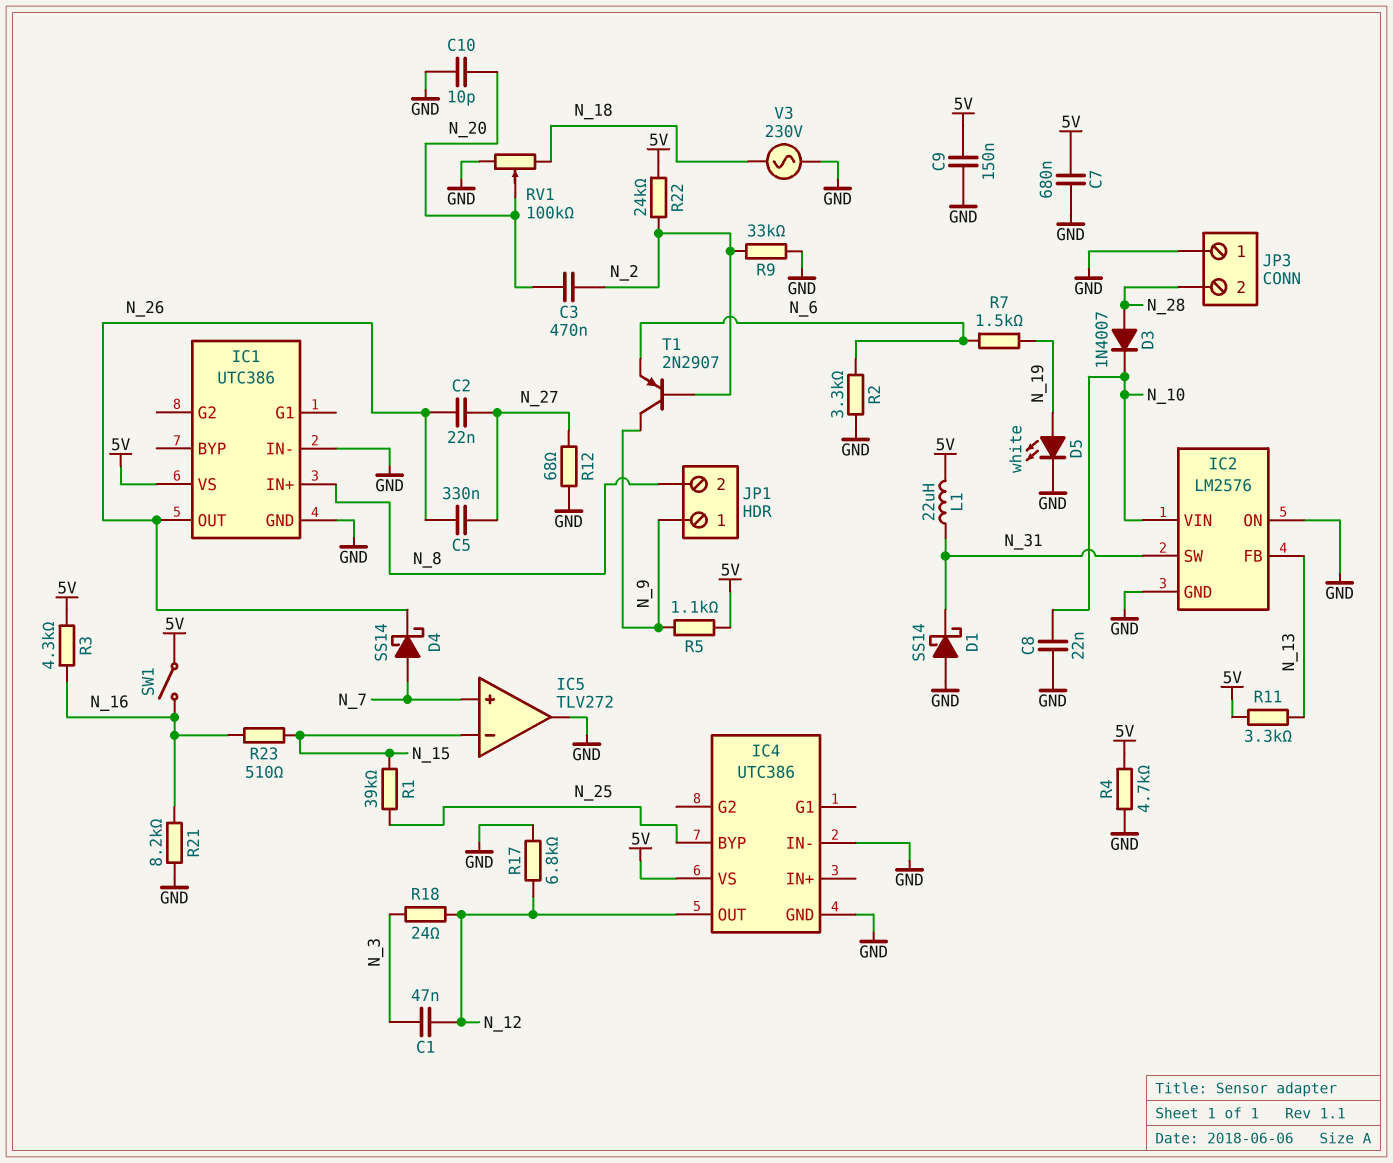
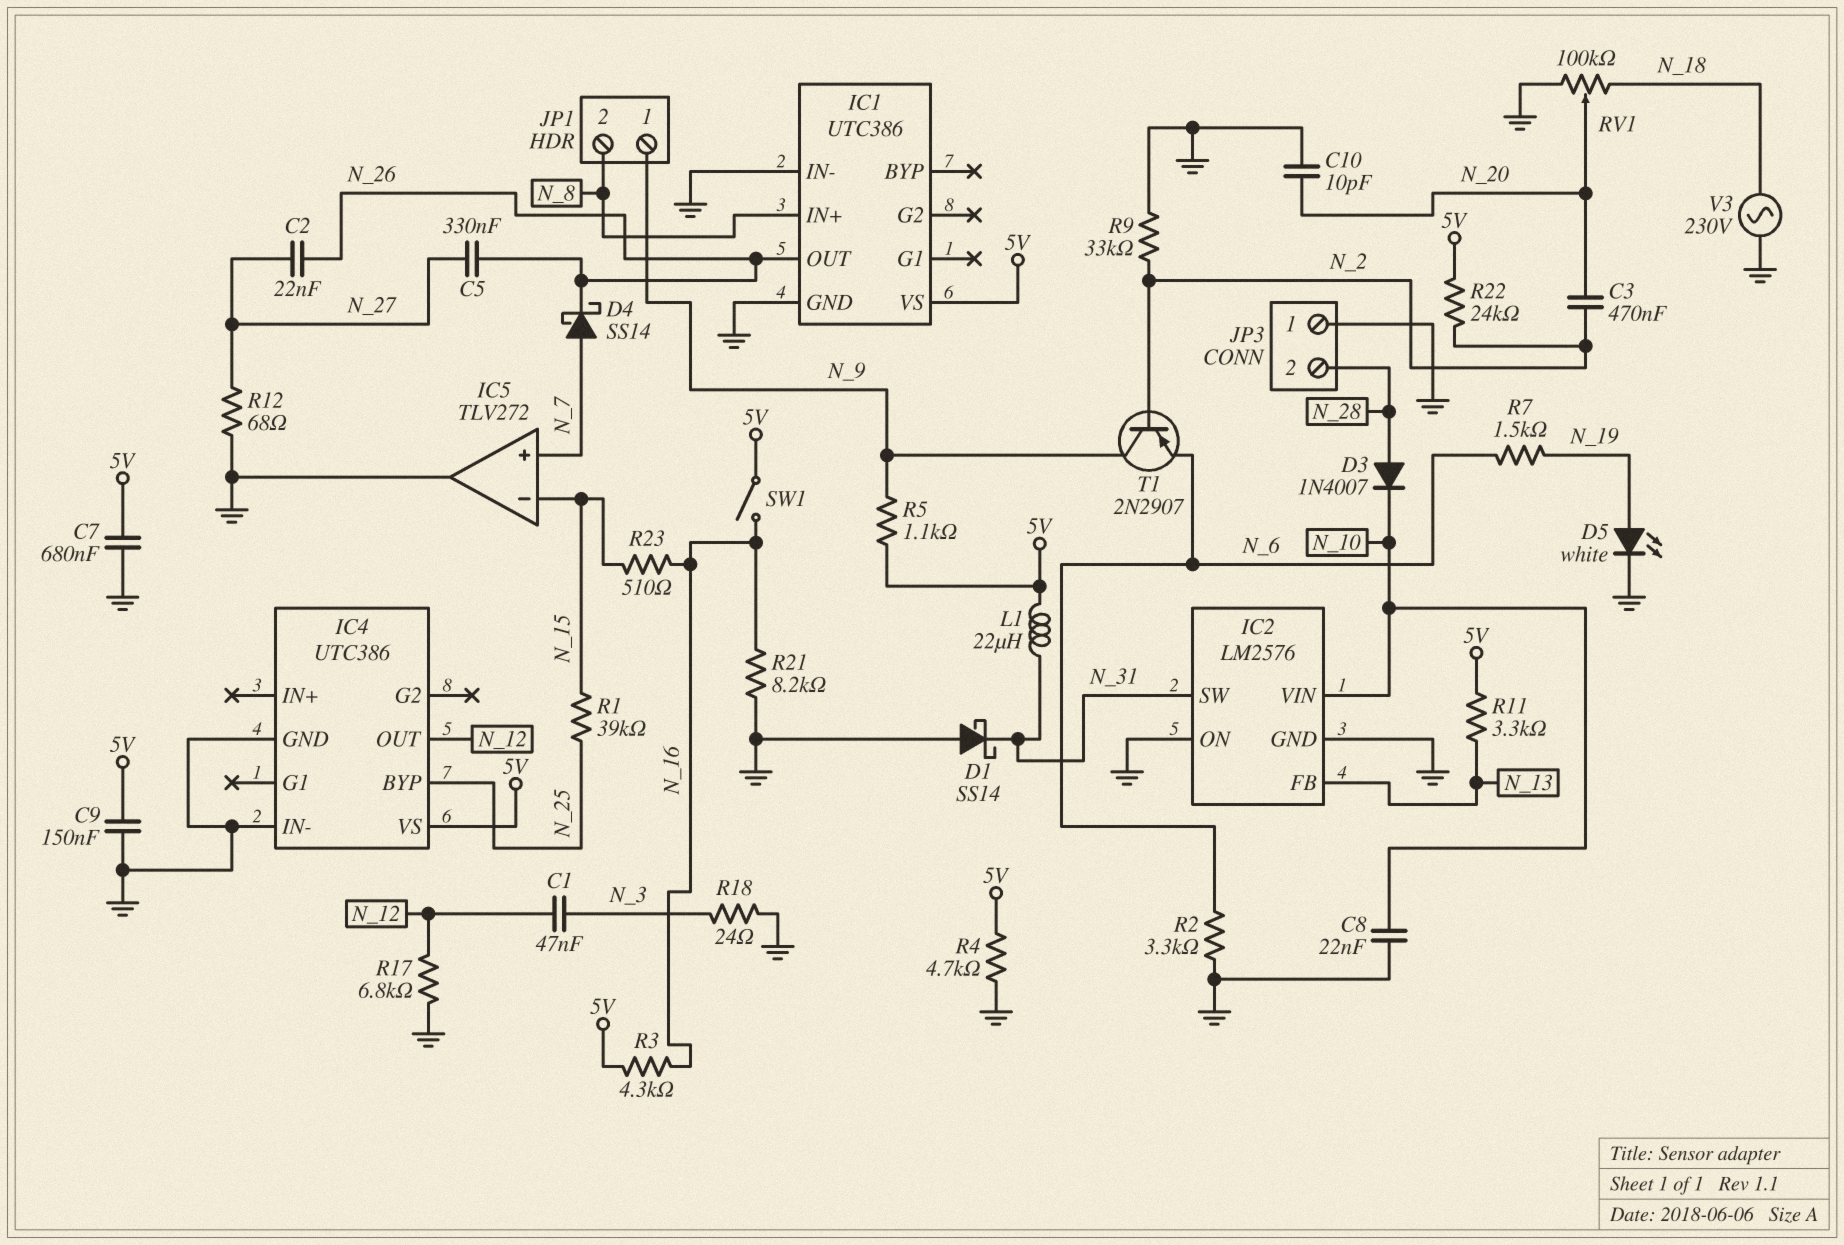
R18: 24 (N_3, N_12) -> 24 (GND, N_3)

